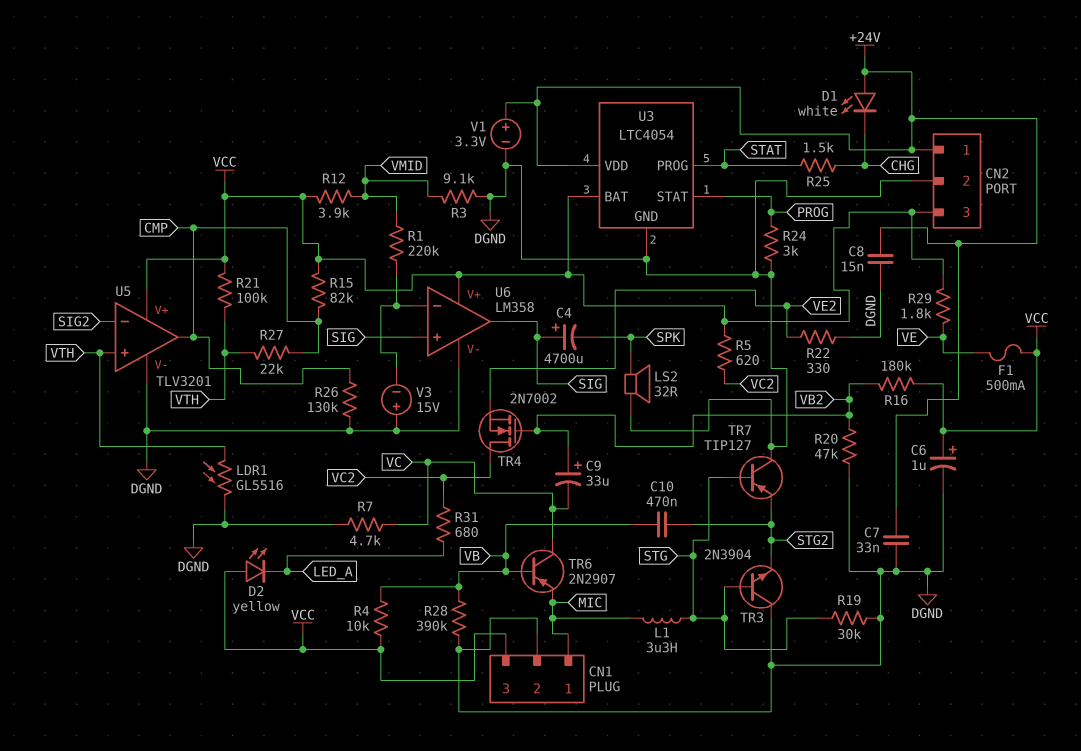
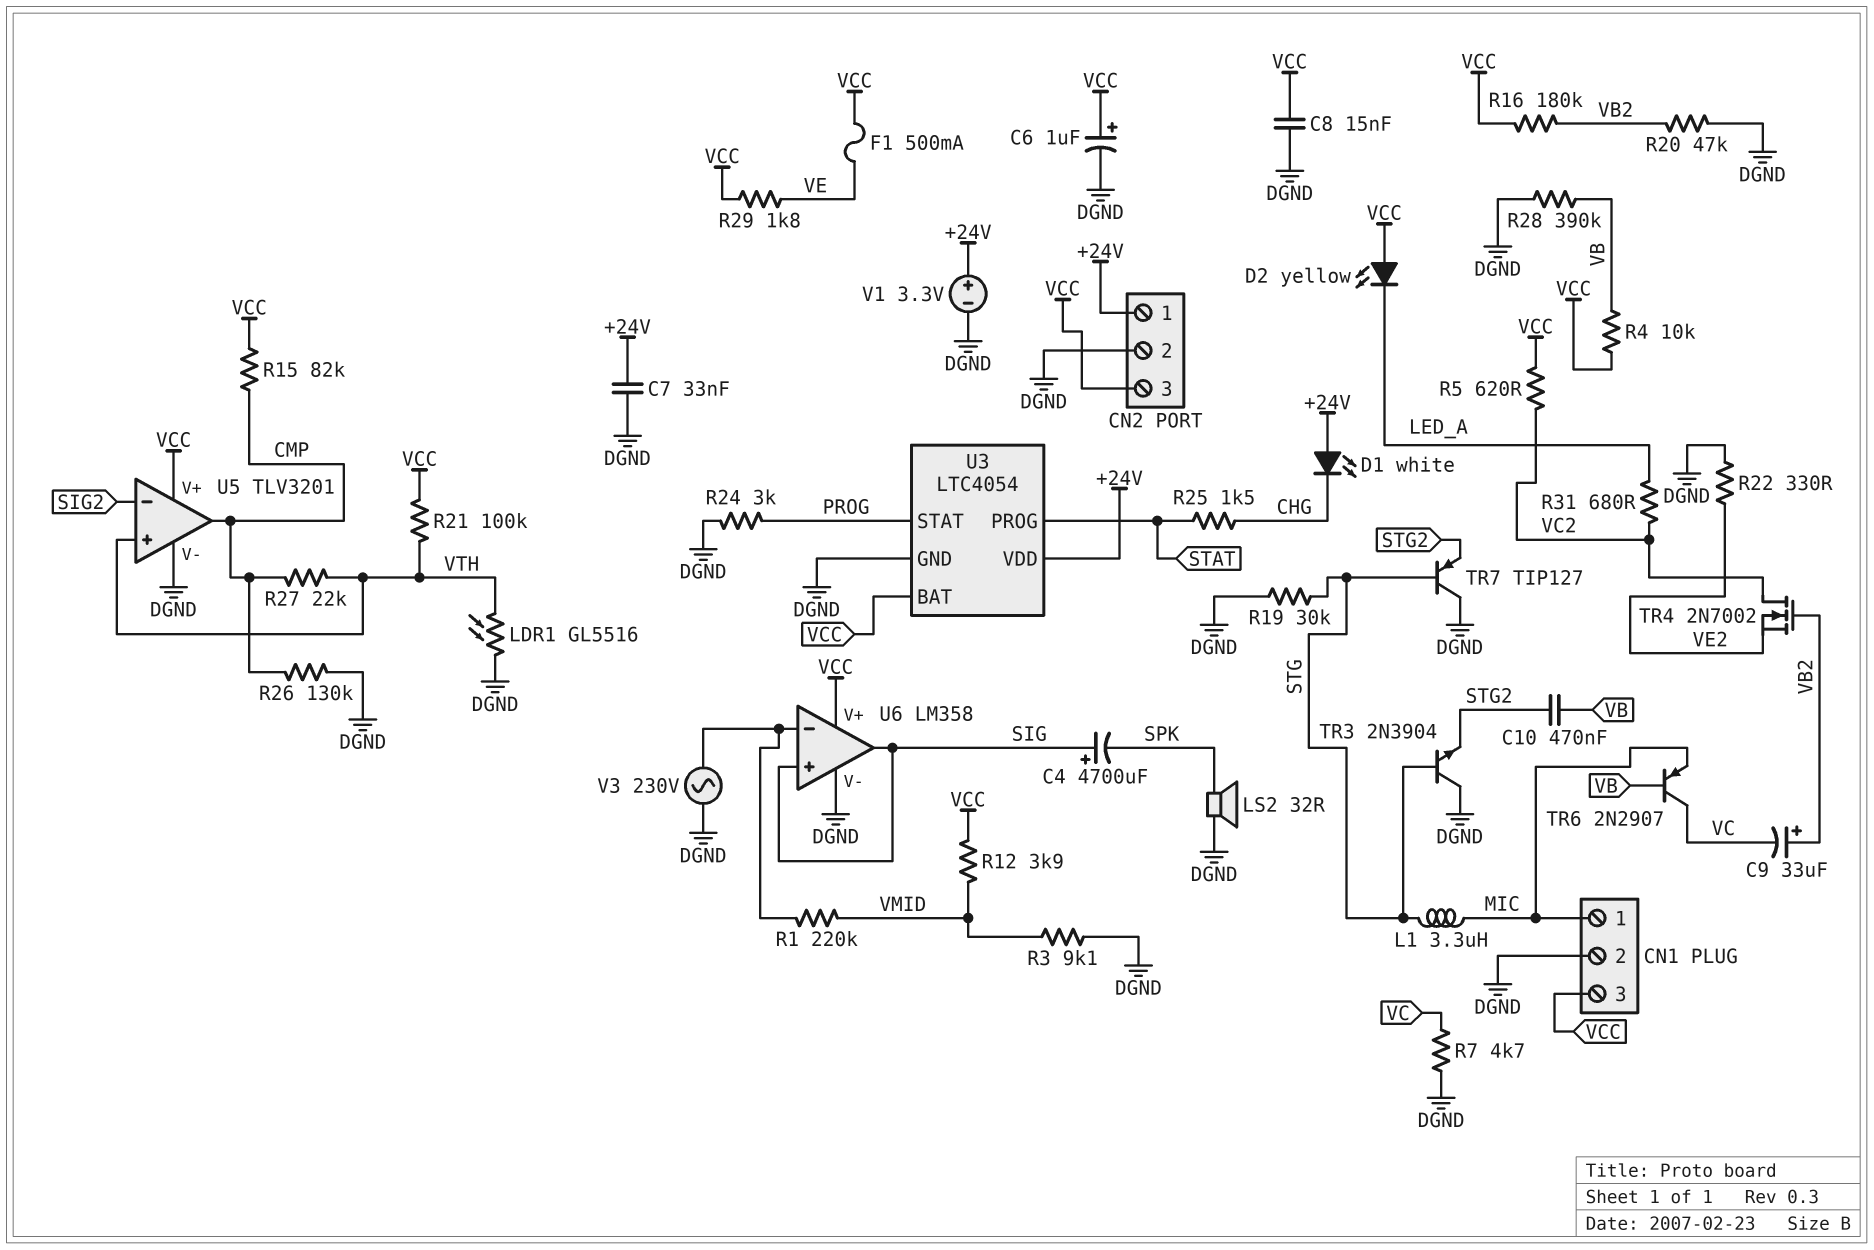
C8: 15nF (+24V, DGND) -> 15nF (DGND, VCC)
V3: 15V (plus DGND, minus U6/in-) -> AC 230V (DGND, U6/in-)

